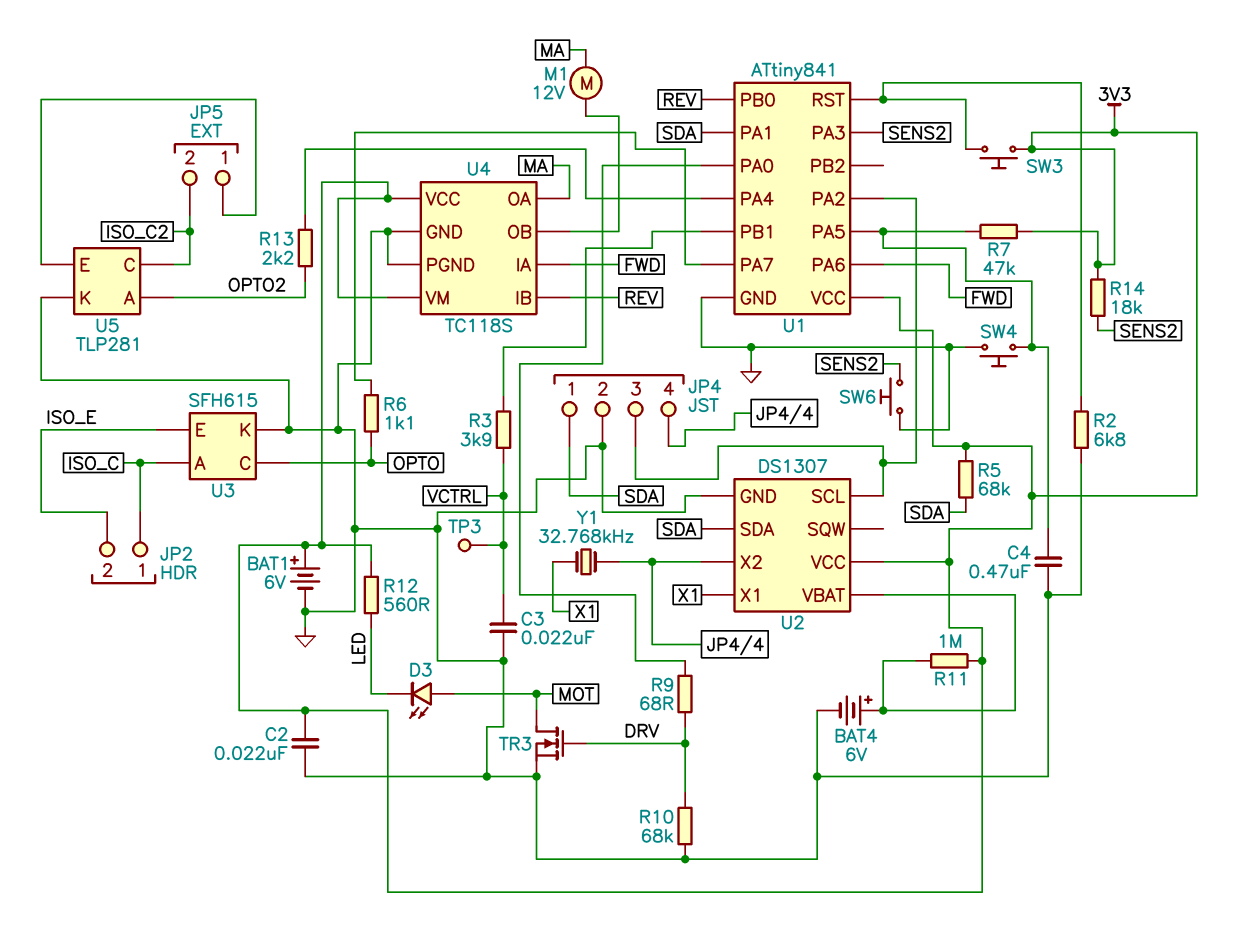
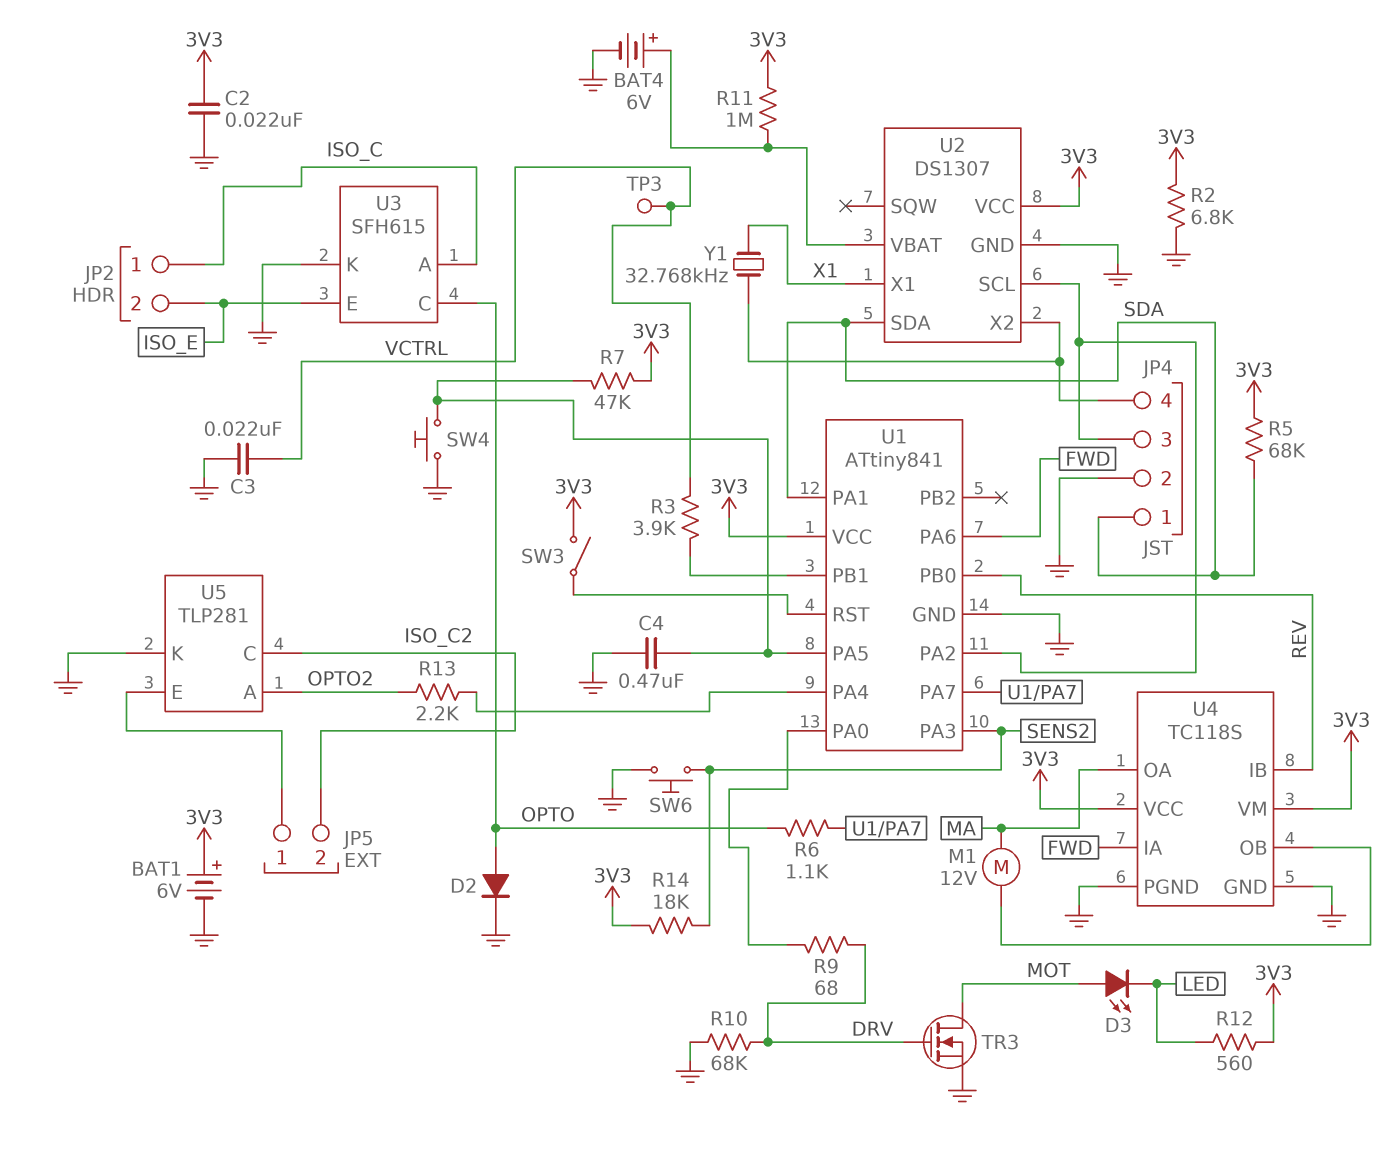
D2: none -> diode (A OPTO, K GND)
R2: 6.8k (GND, U1/RST) -> 6.8k (3V3, GND)
SW3: button (3V3, U1/RST) -> switch (3V3, U1/RST)

